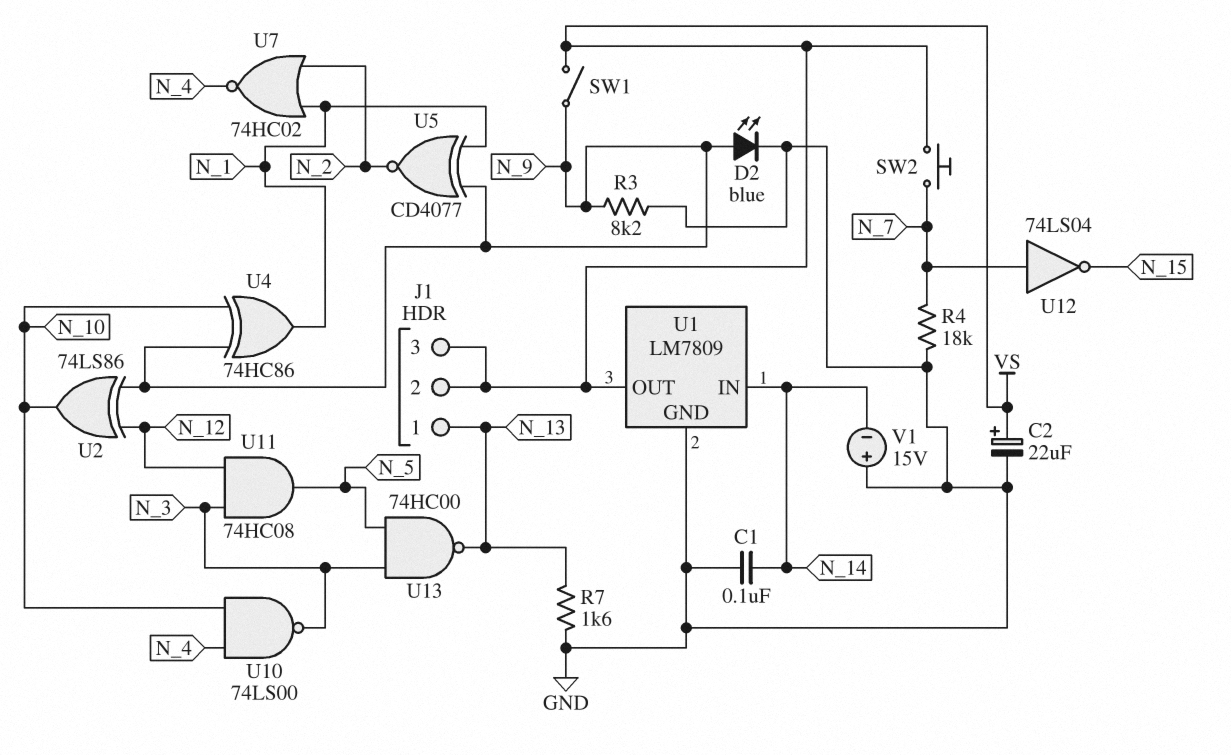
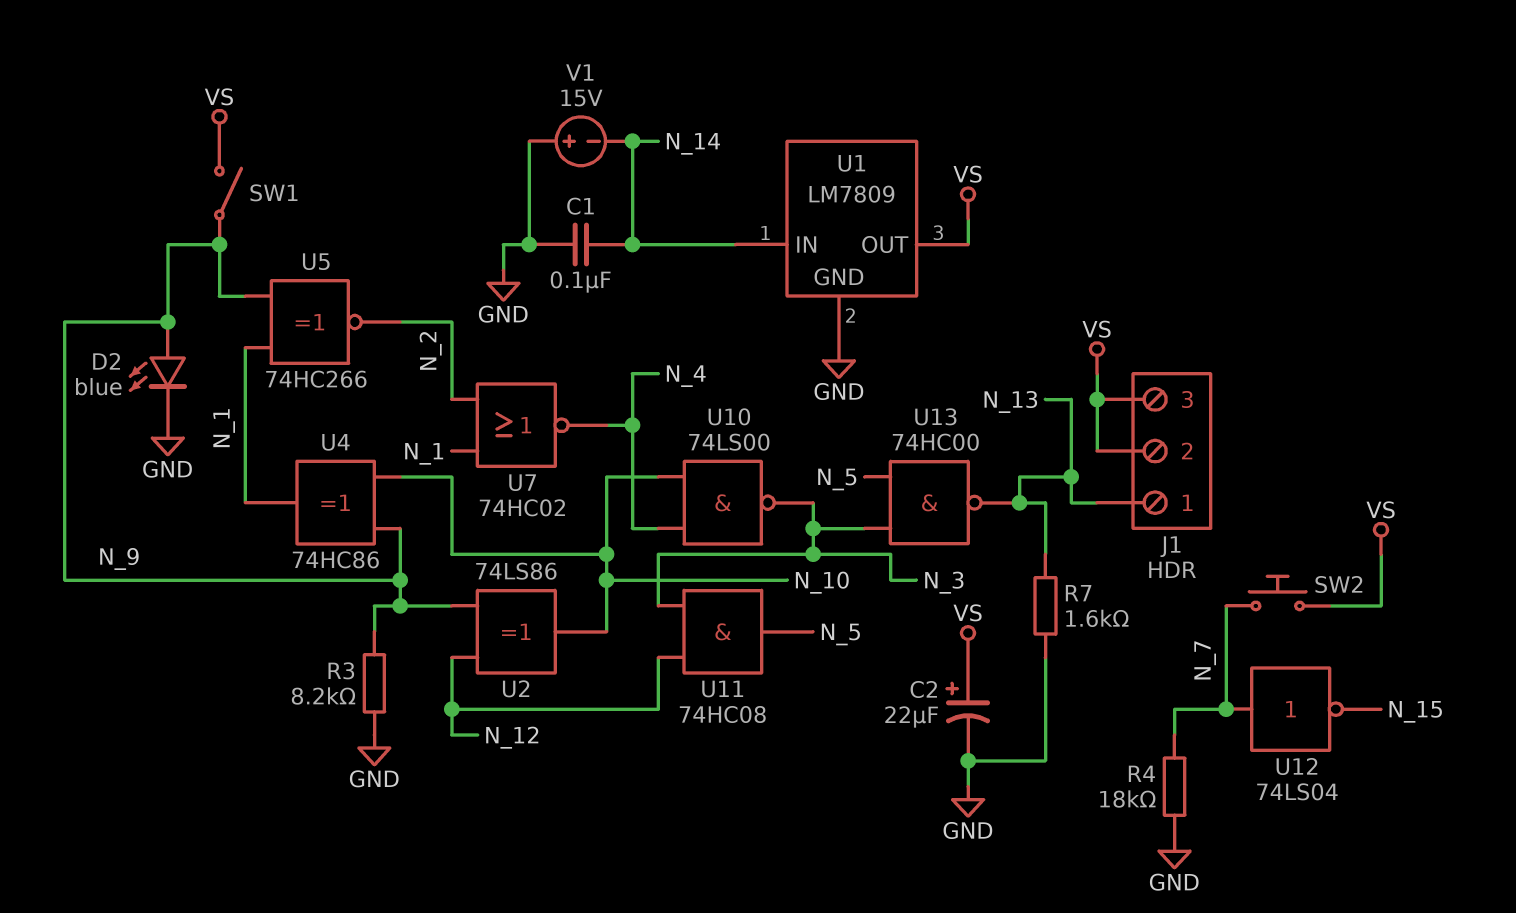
U5: XNOR CD4077 (in N_1, in N_9, out N_2) -> XNOR 74HC266 (in N_1, in N_9, out N_2)

